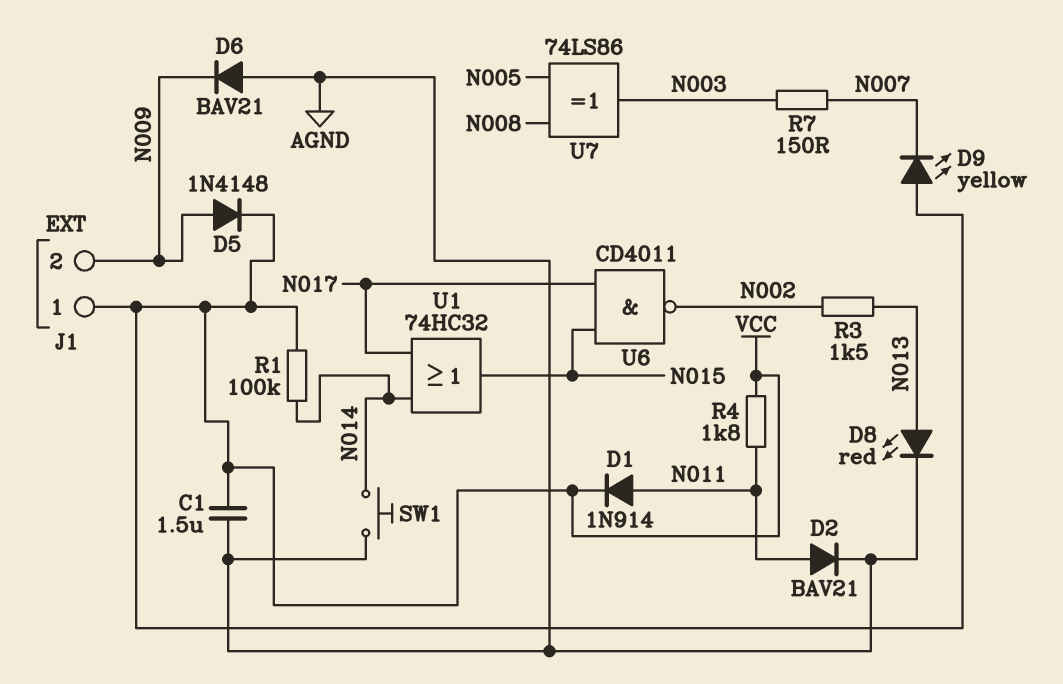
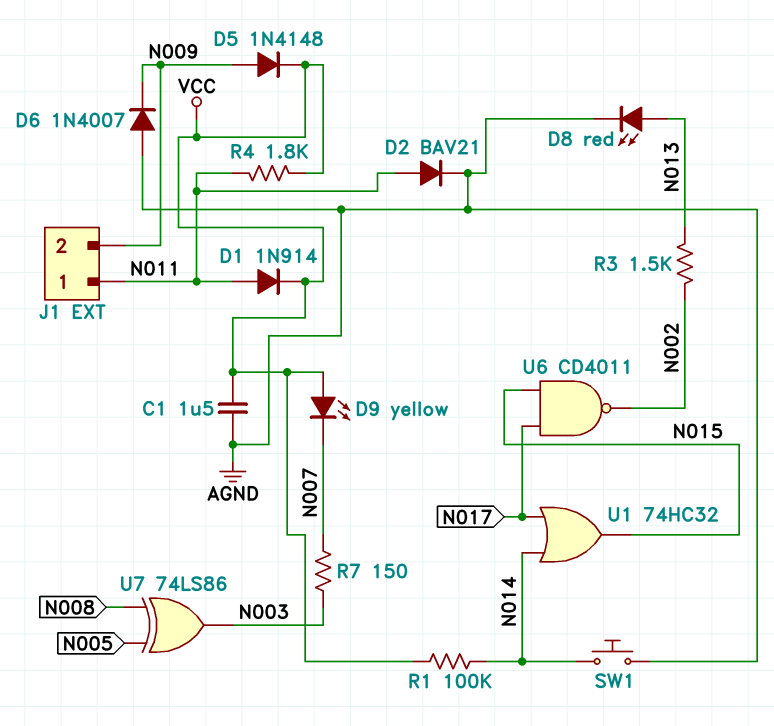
D6: diode BAV21 (A AGND, K N009) -> diode 1N4007 (A AGND, K N009)
J1 pin 1: VCC -> N011

